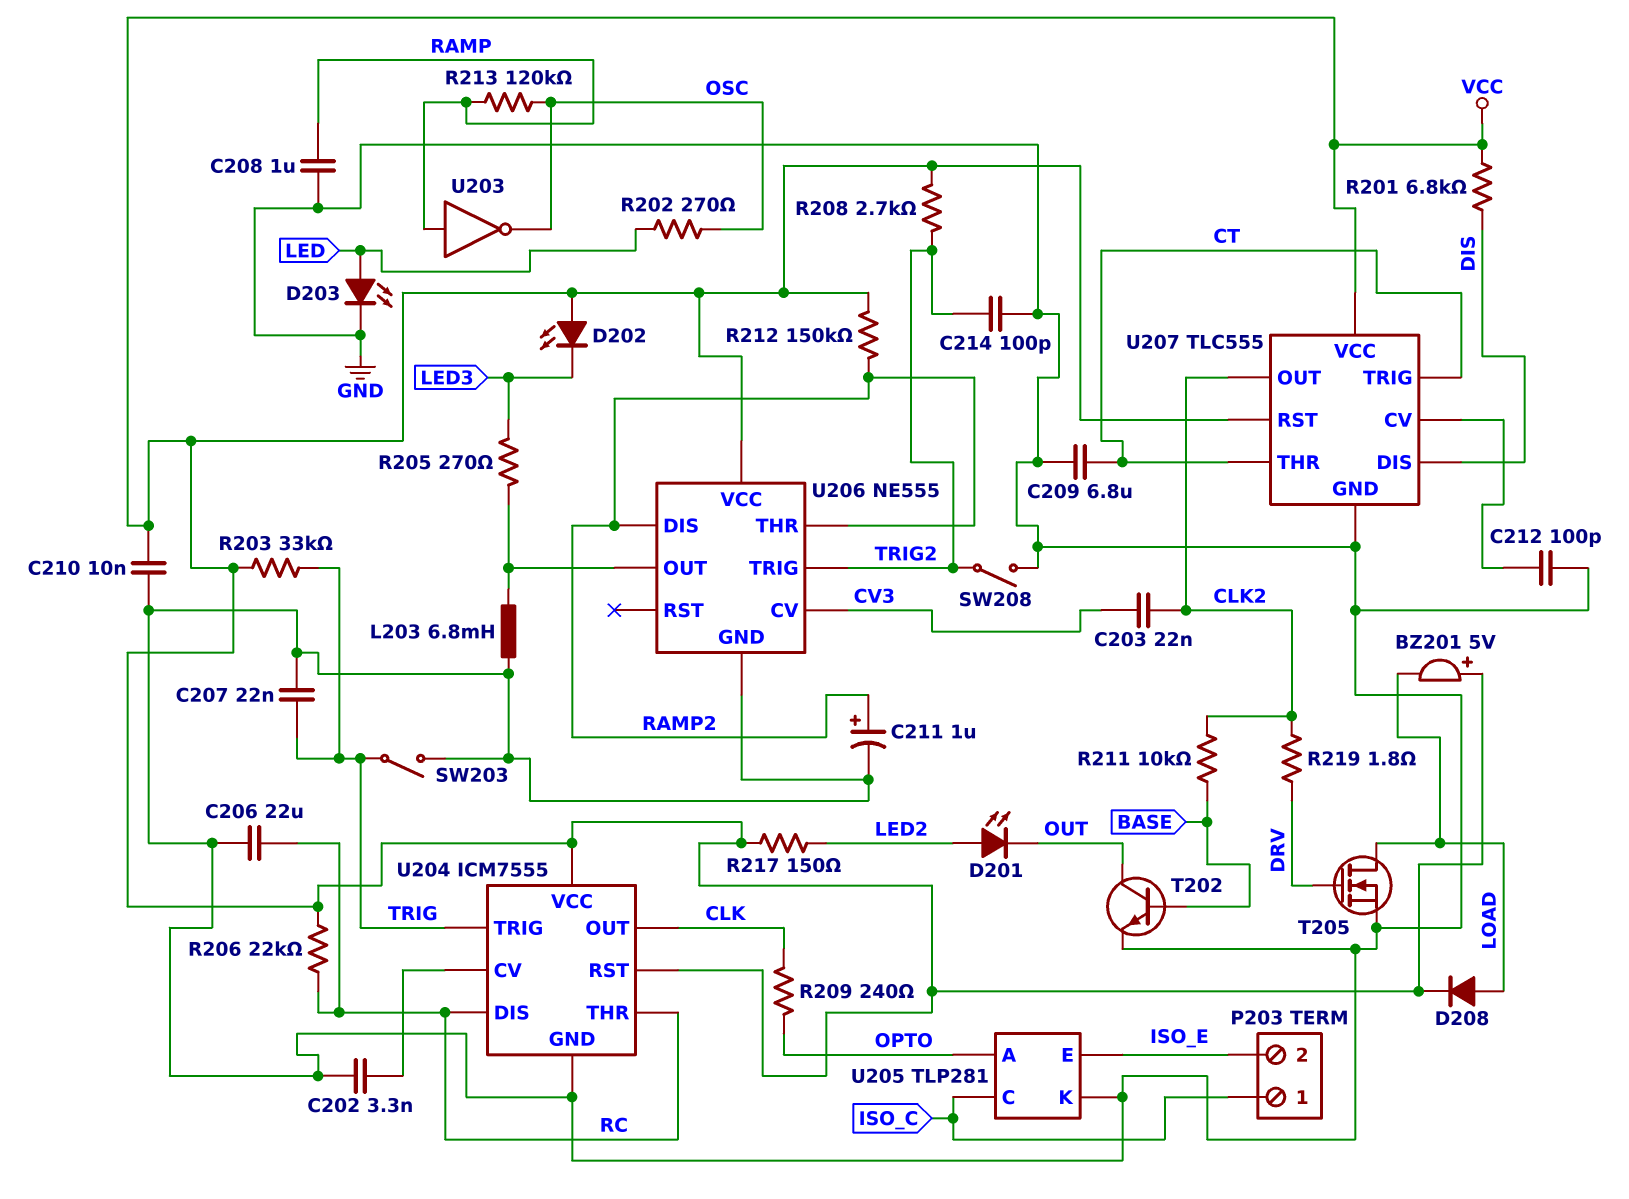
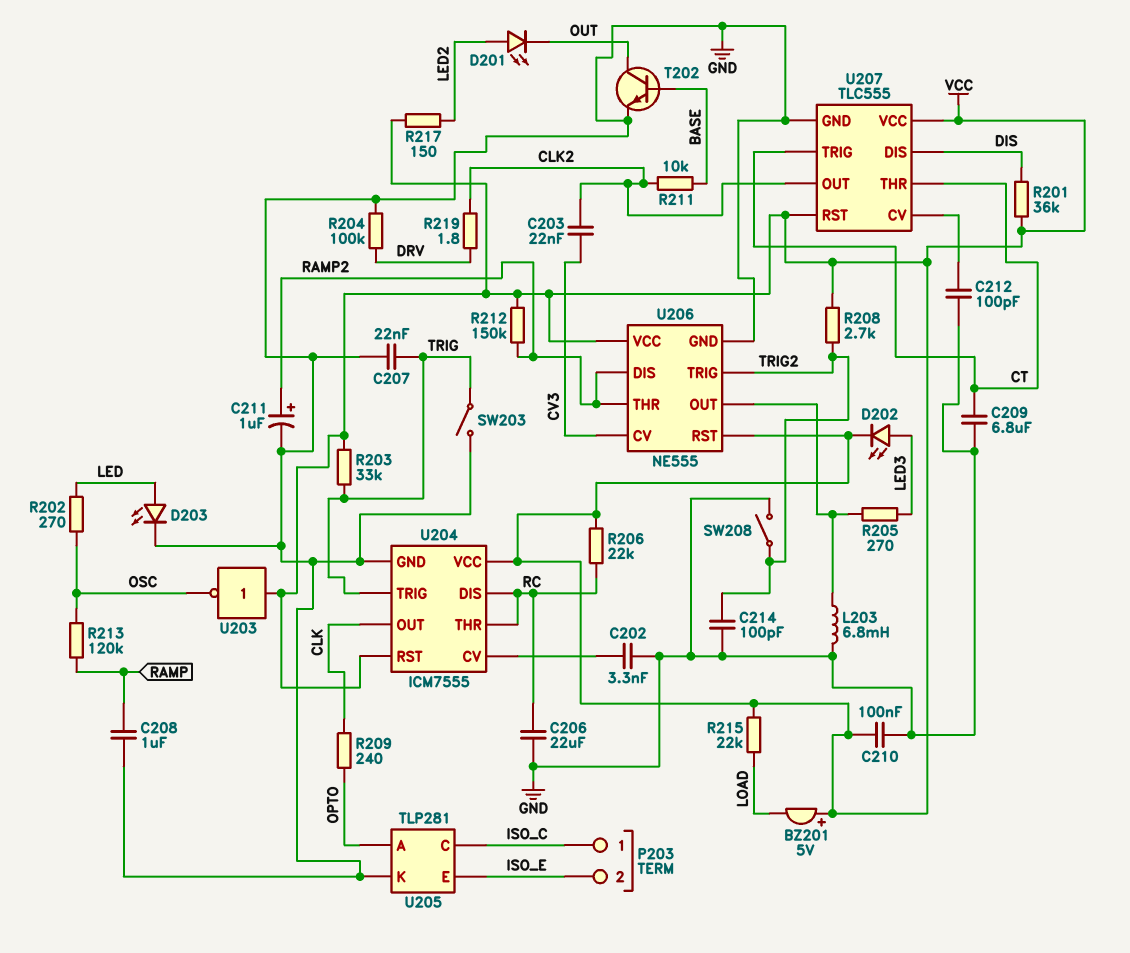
C210: 10nF (GND, VCC) -> 100nF (GND, VCC)
D202: LED (A VCC, K LED3) -> LED (A LED3, K VCC)
D208: diode (A LOAD, K VCC) -> none
R201: 6.8k (DIS, VCC) -> 36k (DIS, VCC)
R204: none -> 100k (DRV, GND)
R215: none -> 22k (LOAD, VCC)
T205: NMOS (G DRV, D LOAD, S GND) -> none
U203: NOT (in RAMP, out OSC) -> NOT (in VCC, out OSC)
U206 pin RST: none -> VCC

